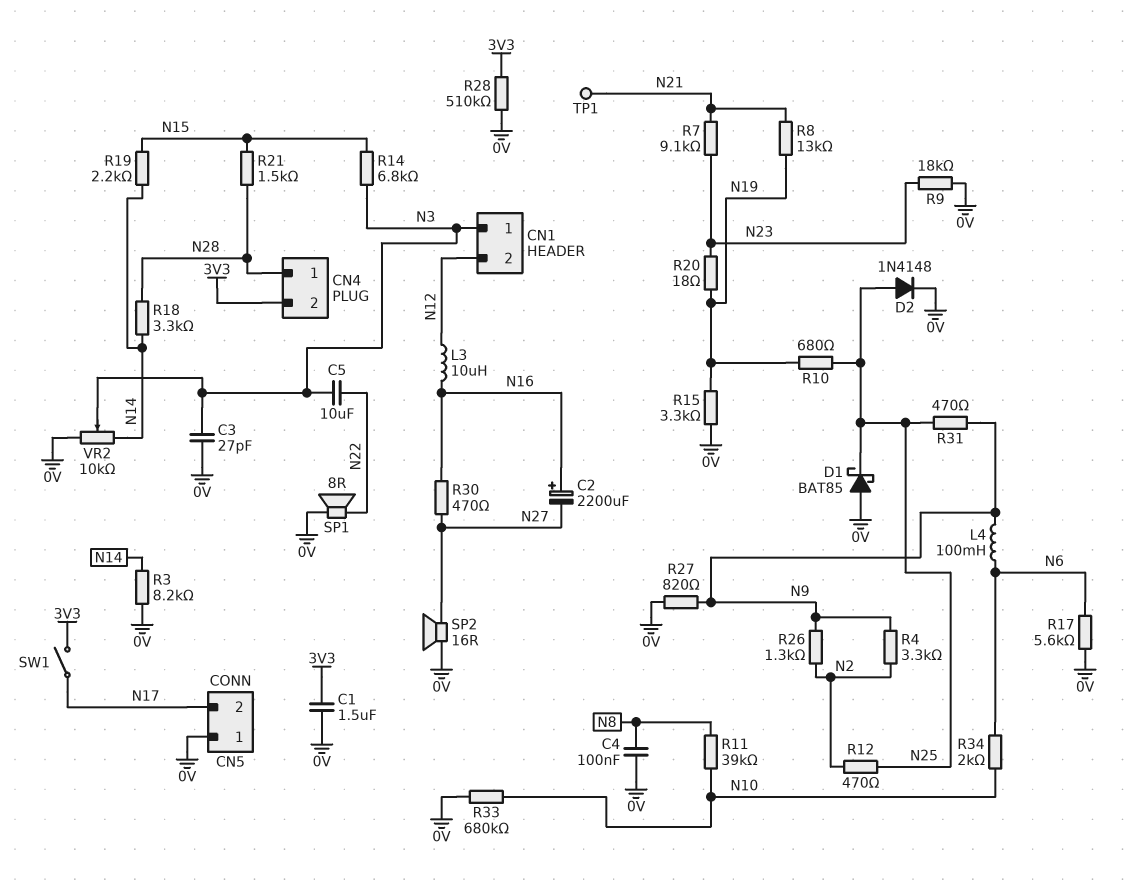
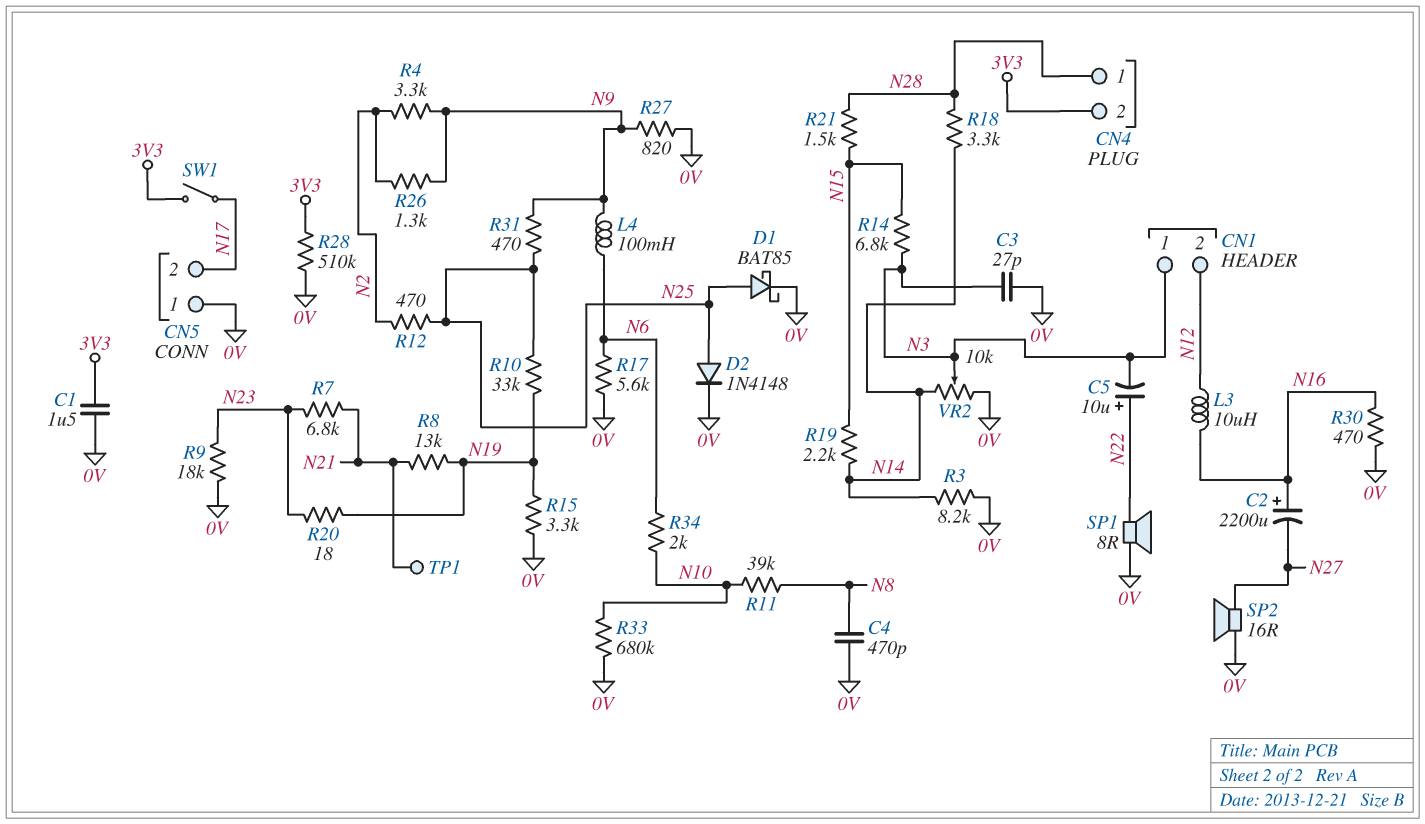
C4: 100nF (0V, N8) -> 470pF (0V, N8)
C5: 10uF (N3, N22) -> 10uF (plus N22, minus N3)
D1: schottky BAT85 (A 0V, K N25) -> schottky BAT85 (A N25, K 0V)
R7: 9.1k (N21, N23) -> 6.8k (N21, N23)
R10: 680 (N19, N25) -> 33k (N19, N25)
R30: 470 (N16, N27) -> 470 (0V, N16)

